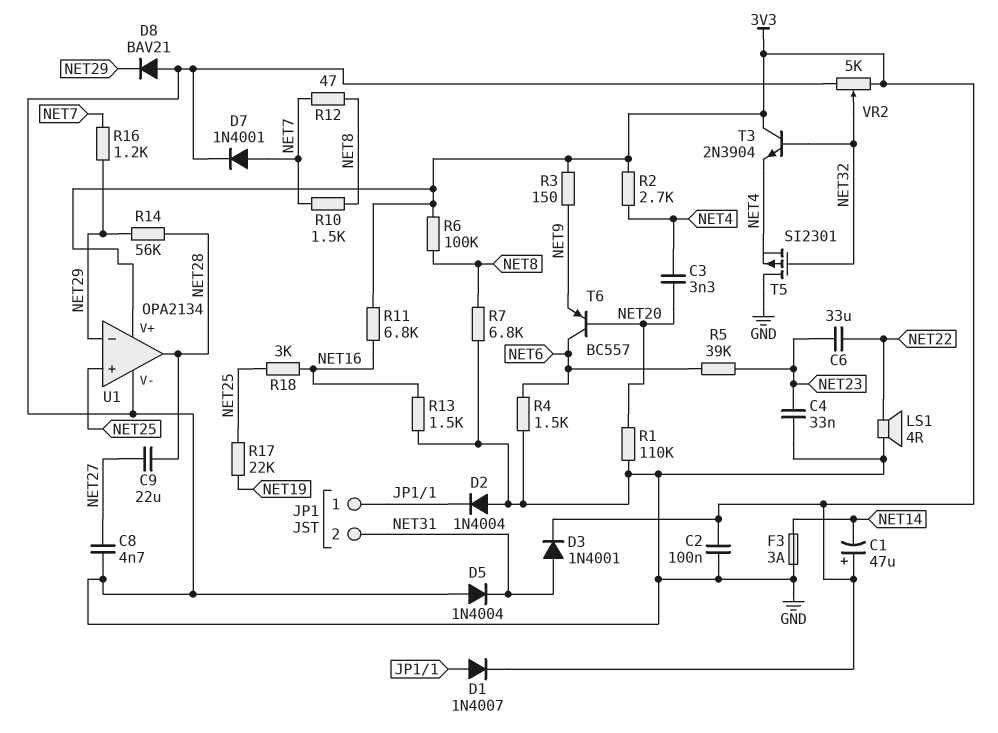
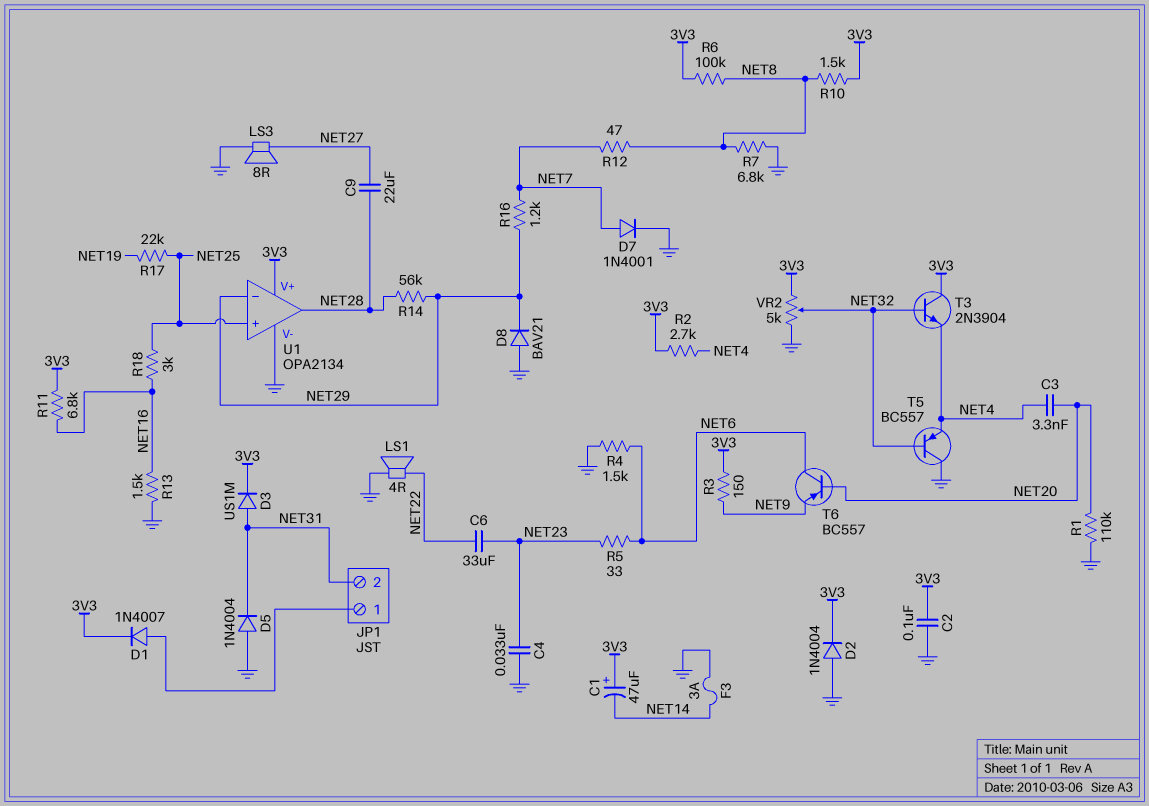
C8: 4.7nF (GND, NET27) -> none
D2: diode 1N4004 (A GND, K JP1/1) -> diode 1N4004 (A GND, K 3V3)
D3: diode 1N4001 (A NET31, K 3V3) -> diode US1M (A NET31, K 3V3)
LS3: none -> speaker 8R (GND, NET27)
R5: 39k (NET6, NET23) -> 33 (NET6, NET23)
R10: 1.5k (NET7, NET8) -> 1.5k (3V3, NET8)
T5: PMOS SI2301 (G NET32, D GND, S NET4) -> PNP BC557 (B NET32, C GND, E NET4)

